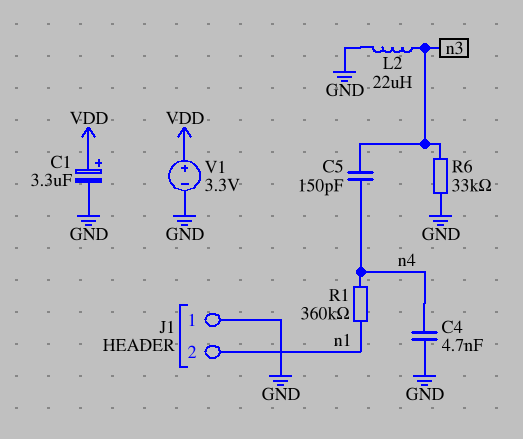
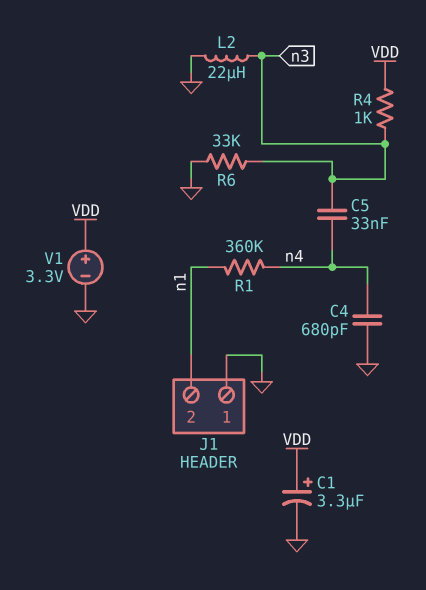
C4: 4.7nF (GND, n4) -> 680pF (GND, n4)
C5: 150pF (n3, n4) -> 33nF (n3, n4)
R4: none -> 1k (VDD, n3)

